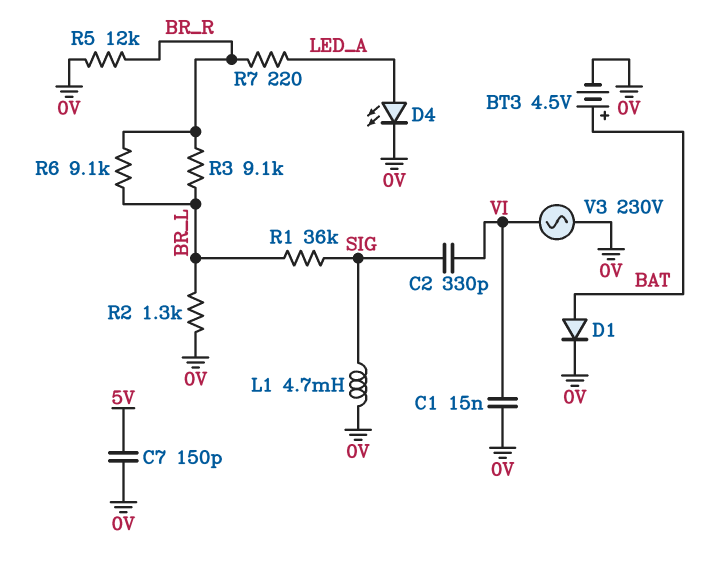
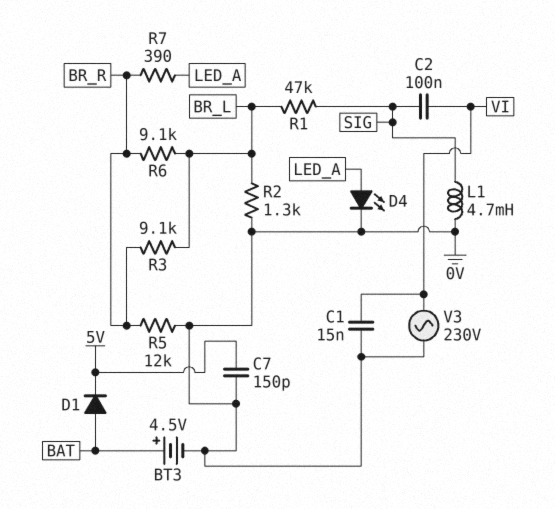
C2: 330pF (SIG, VI) -> 100nF (SIG, VI)
D1: diode (A BAT, K 0V) -> diode (A BAT, K 5V)
R1: 36k (BR_L, SIG) -> 47k (BR_L, SIG)
R7: 220 (BR_R, LED_A) -> 390 (BR_R, LED_A)

